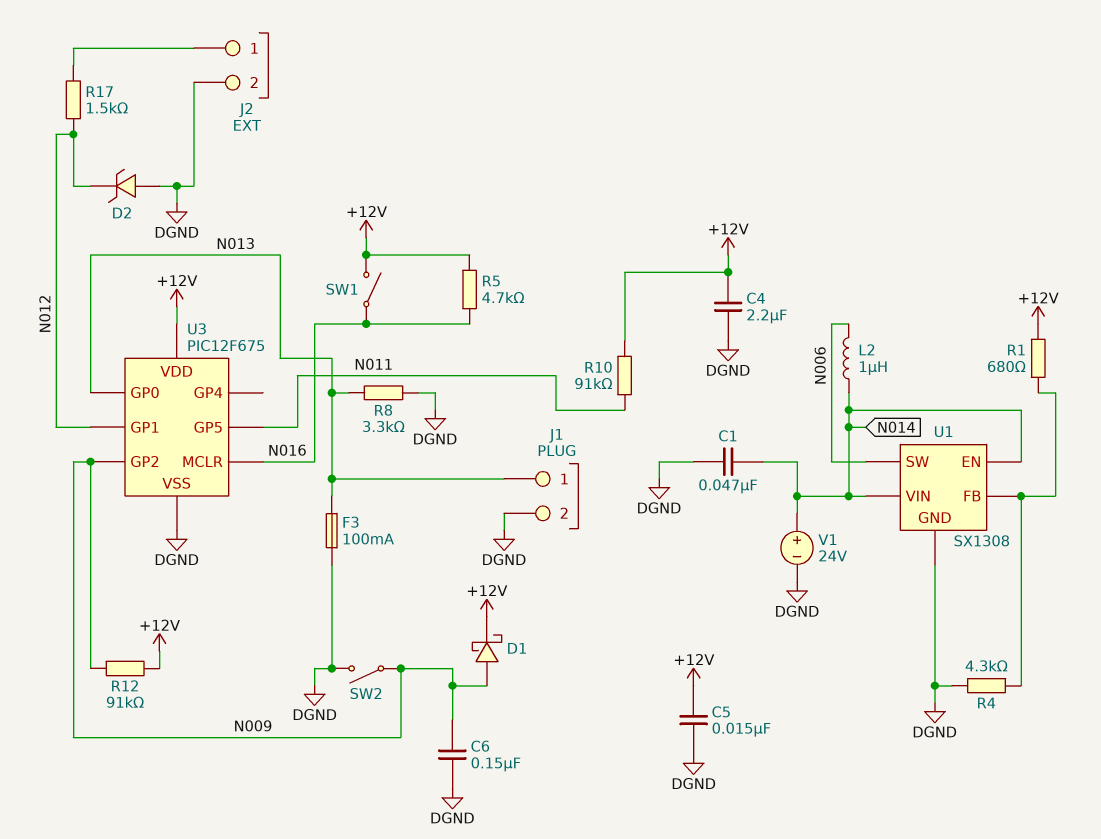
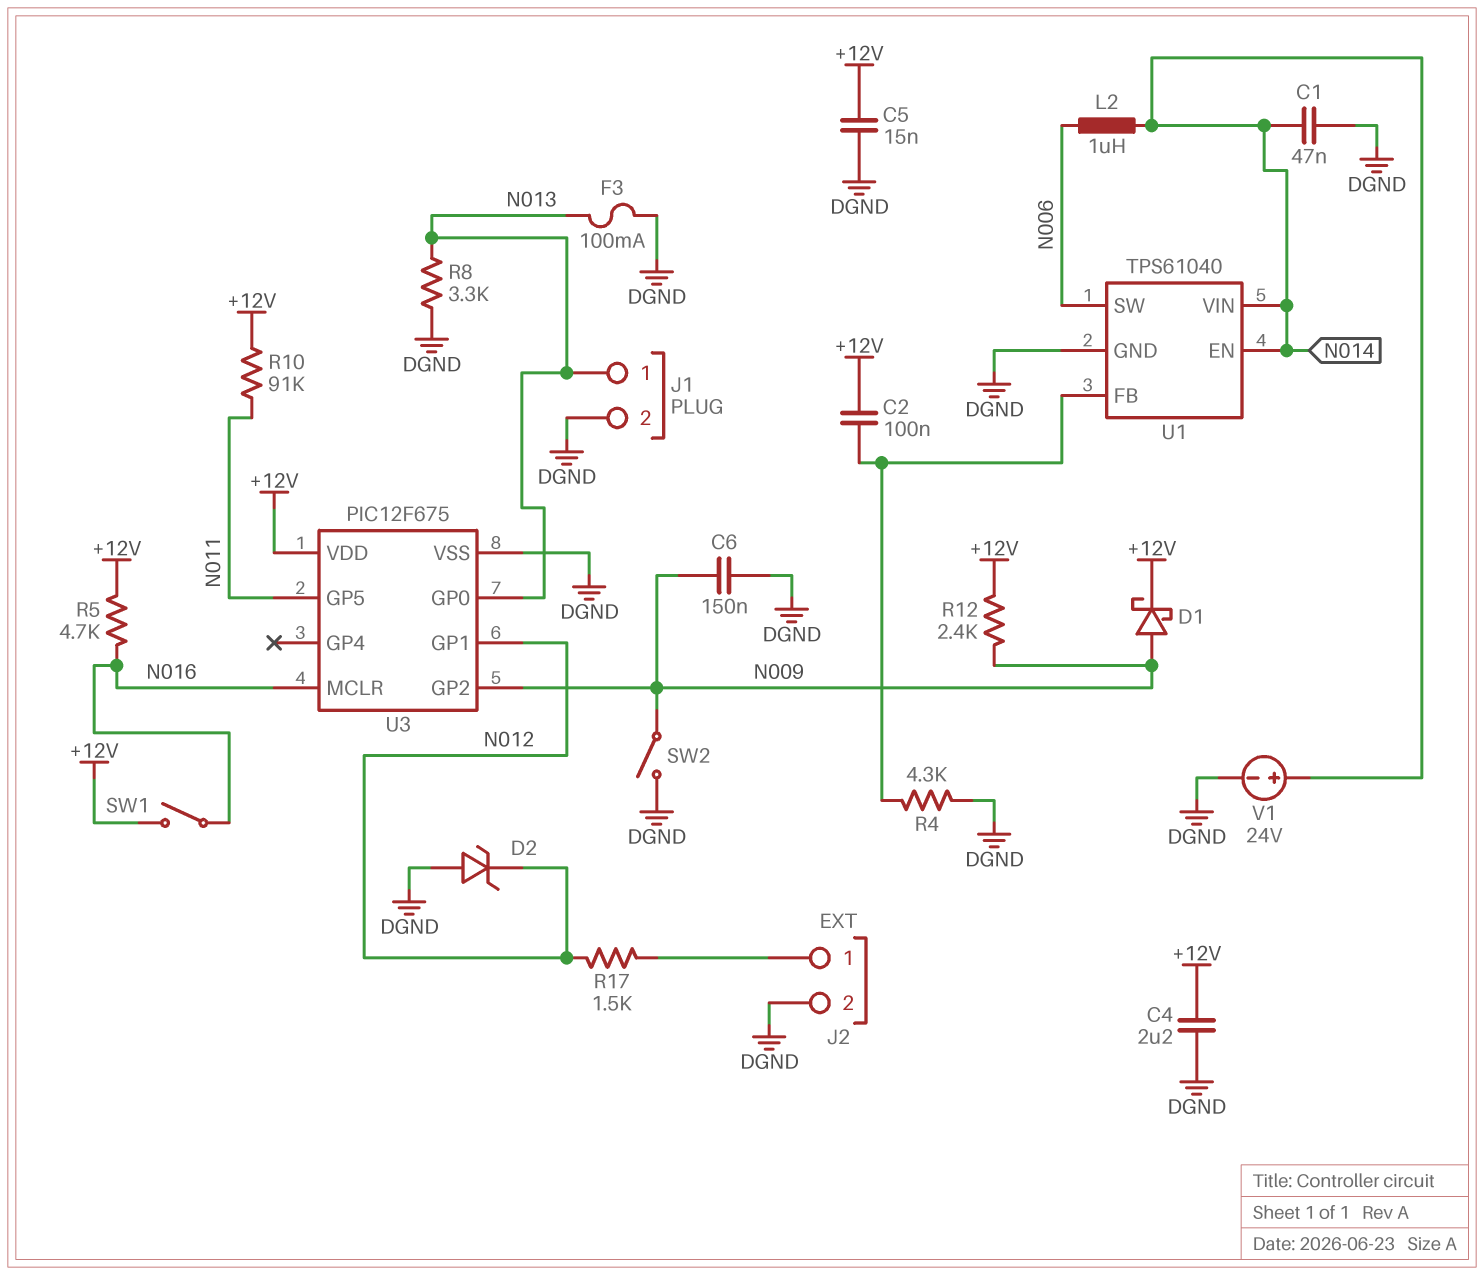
C2: none -> 100nF (+12V, U1/FB)
R1: 680 (+12V, U1/FB) -> none
R12: 91k (+12V, N009) -> 2.4k (+12V, N009)
U1: SX1308 -> TPS61040

